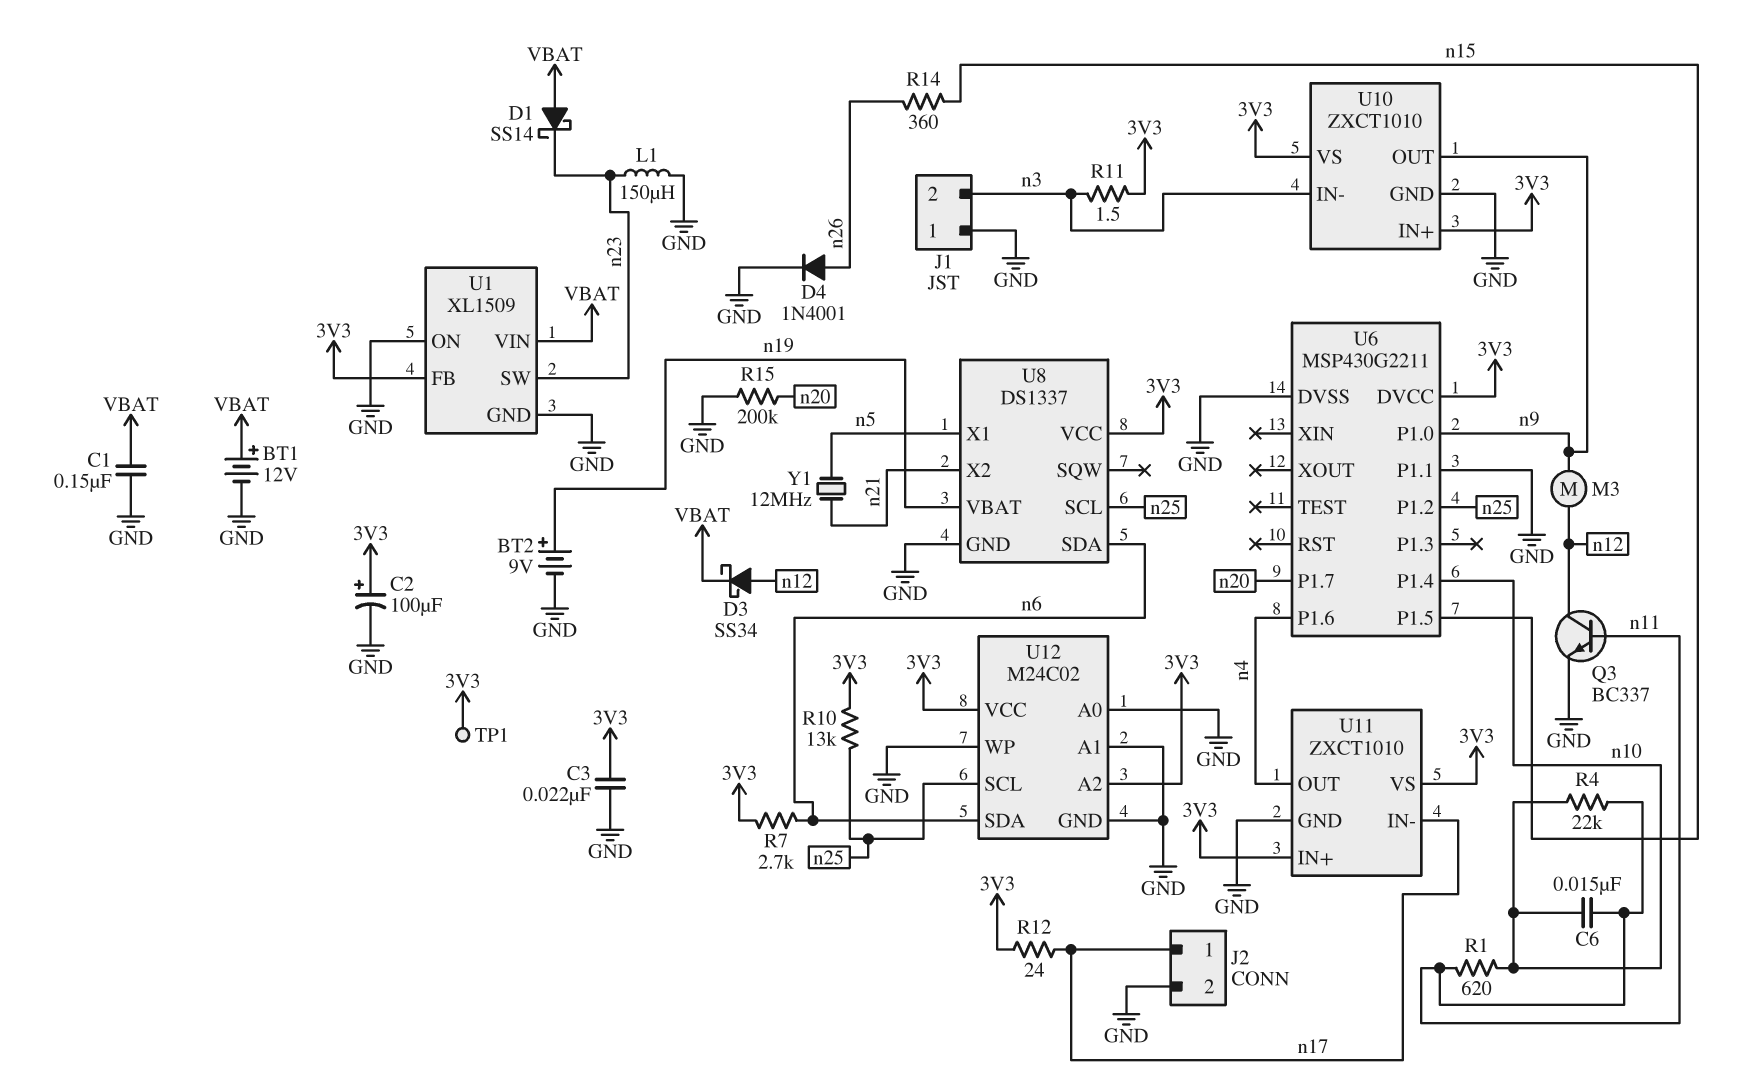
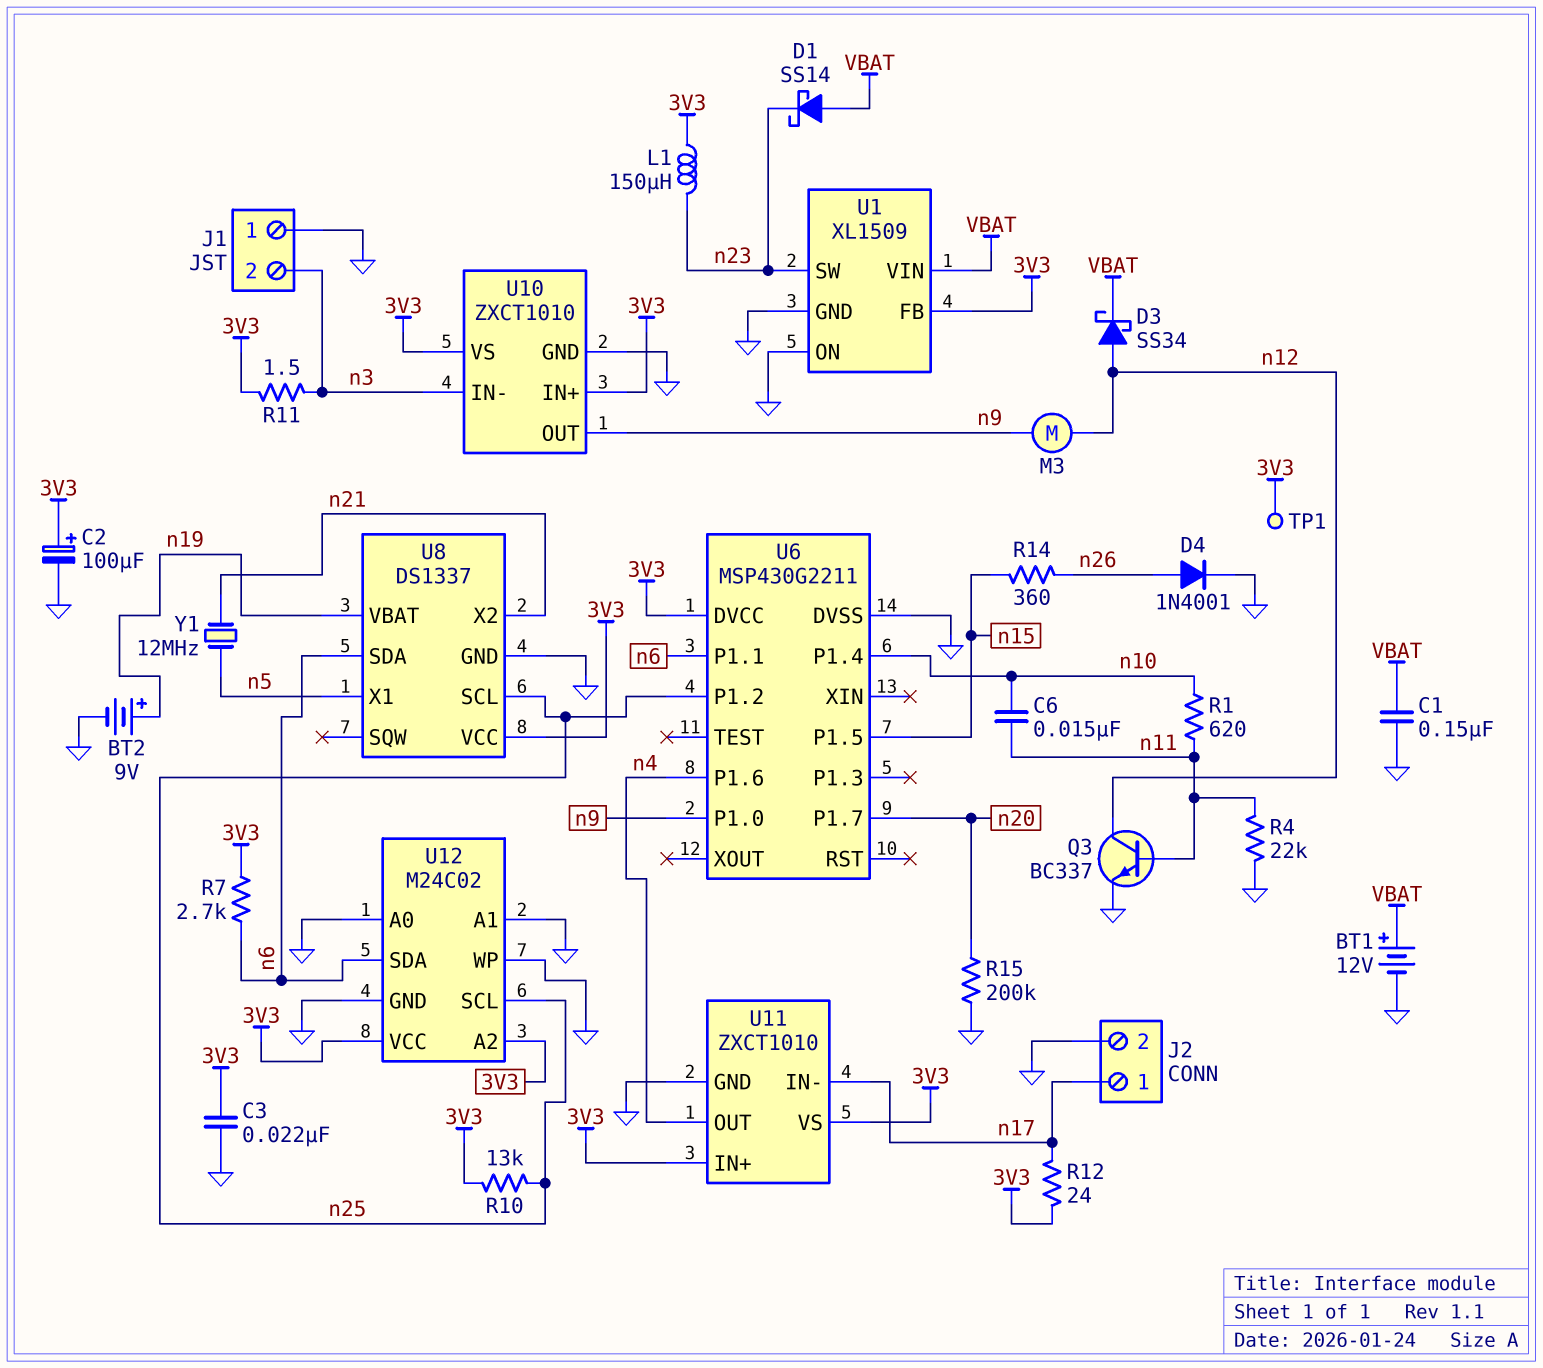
L1: 150uH (GND, n23) -> 150uH (3V3, n23)
R4: 22k (n10, n11) -> 22k (GND, n11)
U6 pin P1.1: GND -> n6

